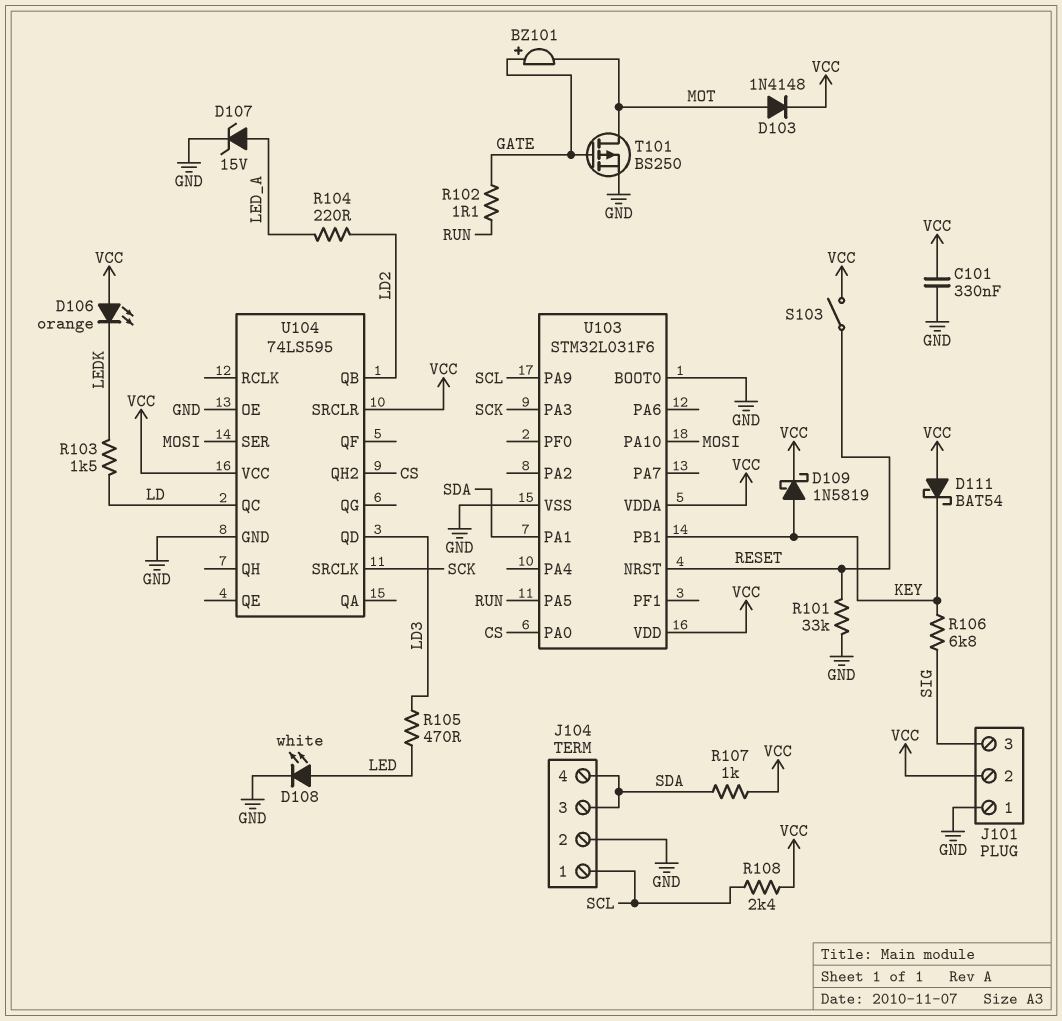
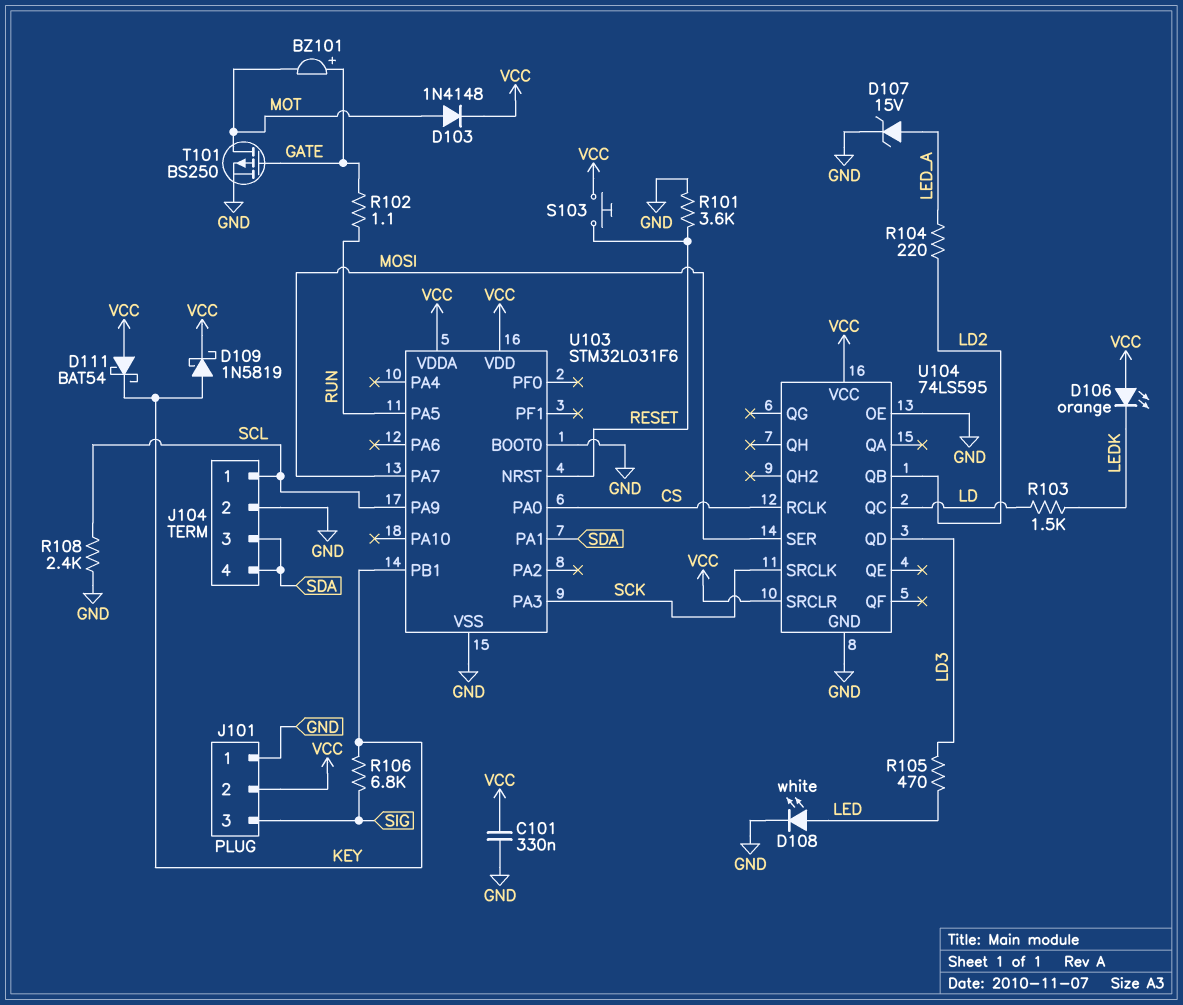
R101: 33k (GND, RESET) -> 3.6k (GND, RESET)
R107: 1k (SDA, VCC) -> none
R108: 2.4k (SCL, VCC) -> 2.4k (GND, SCL)
S103: switch (RESET, VCC) -> button (RESET, VCC)
U103 pin PA7: none -> MOSI
U103 pin PA10: MOSI -> none
U104 pin QH2: CS -> none
U104 pin RCLK: none -> CS

